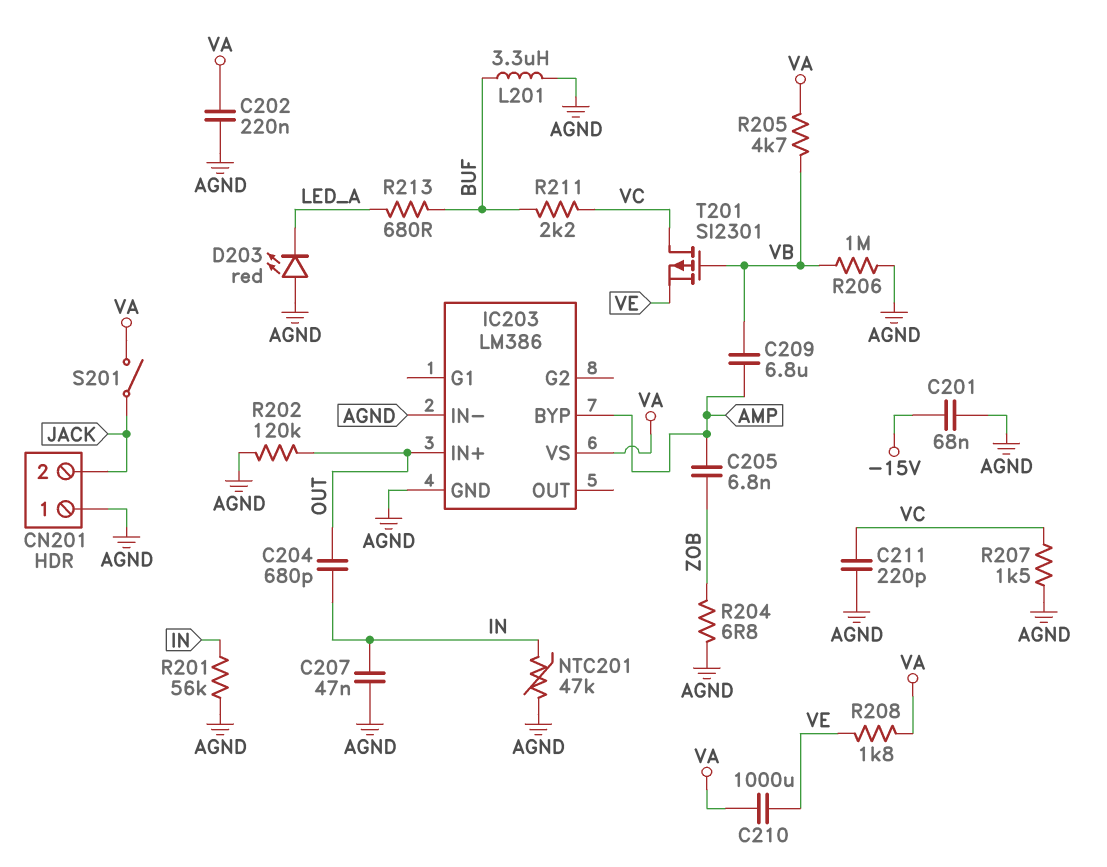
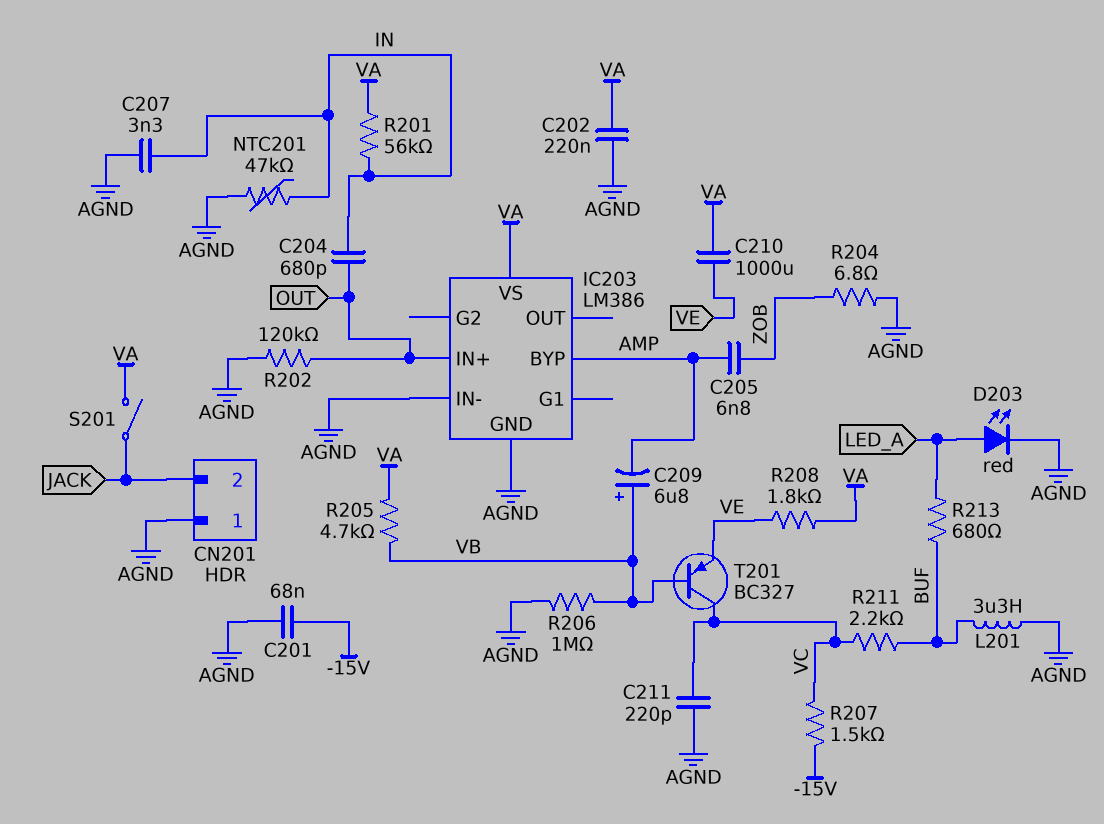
C207: 47nF (AGND, IN) -> 3.3nF (AGND, IN)
C209: 6.8uF (AMP, VB) -> 6.8uF (plus VB, minus AMP)
D203: LED red (A AGND, K LED_A) -> LED red (A LED_A, K AGND)
R201: 56k (AGND, IN) -> 56k (IN, VA)
R207: 1.5k (AGND, VC) -> 1.5k (-15V, VC)
T201: PMOS SI2301 (G VB, D VC, S VE) -> PNP BC327 (B VB, C VC, E VE)

